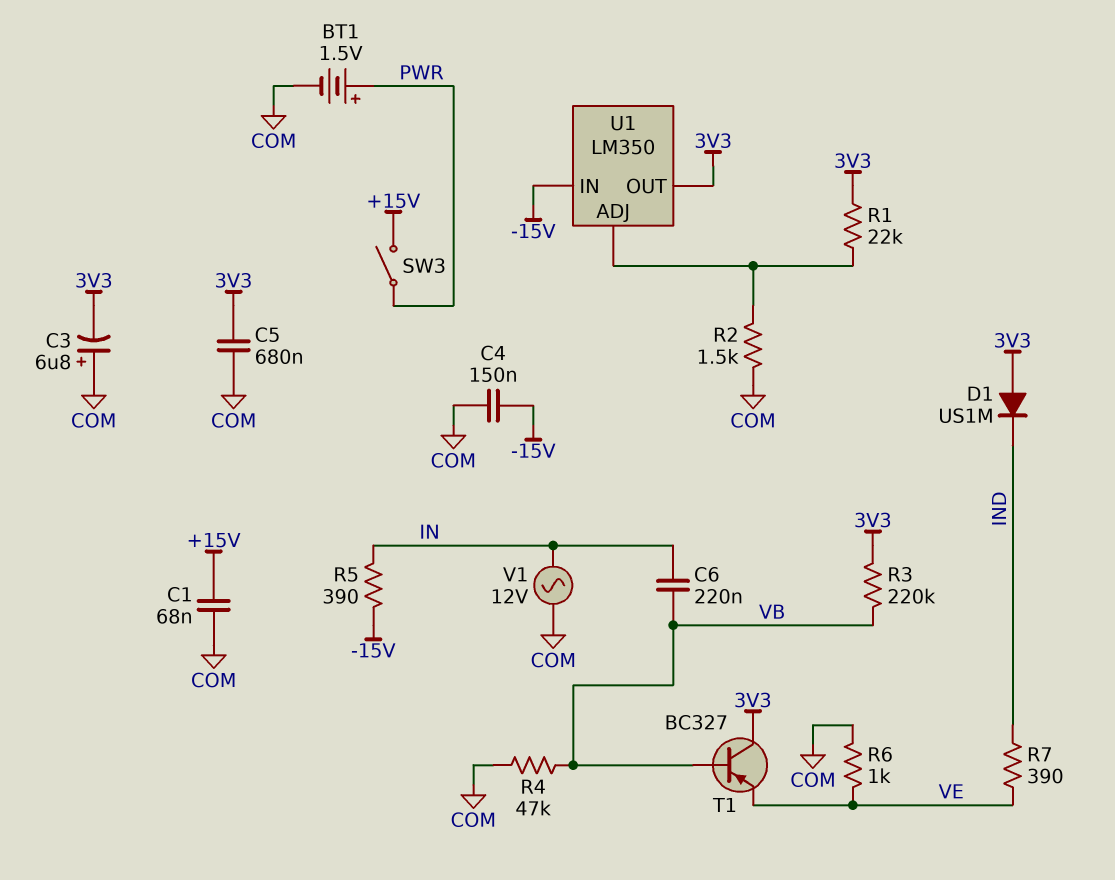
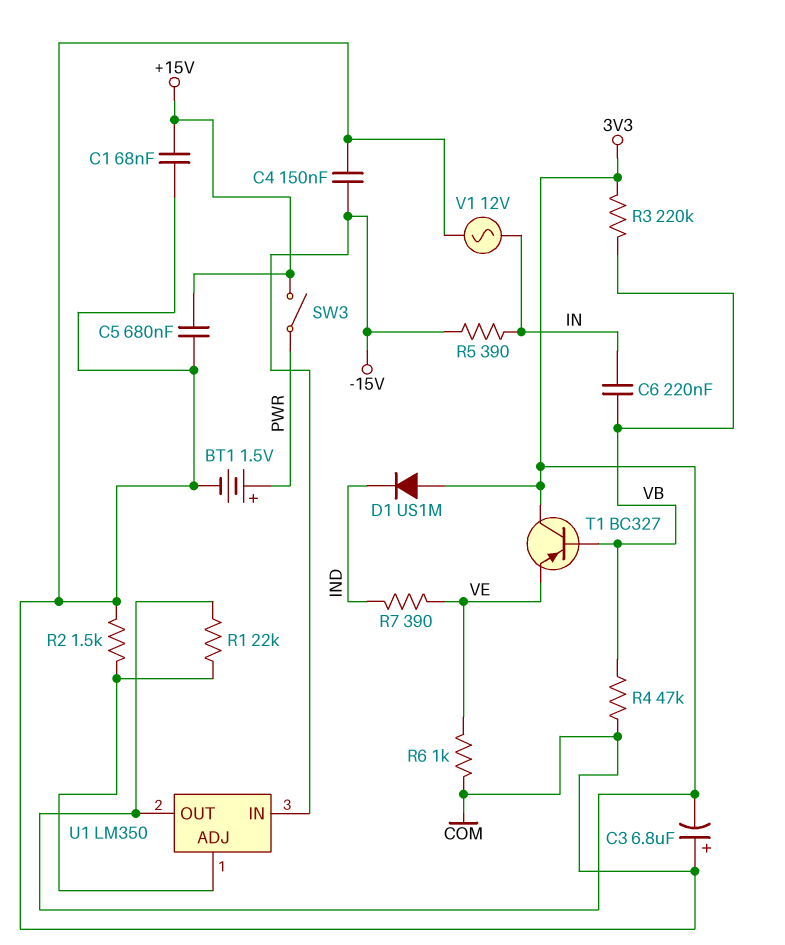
C5: 680nF (3V3, COM) -> 680nF (+15V, COM)

